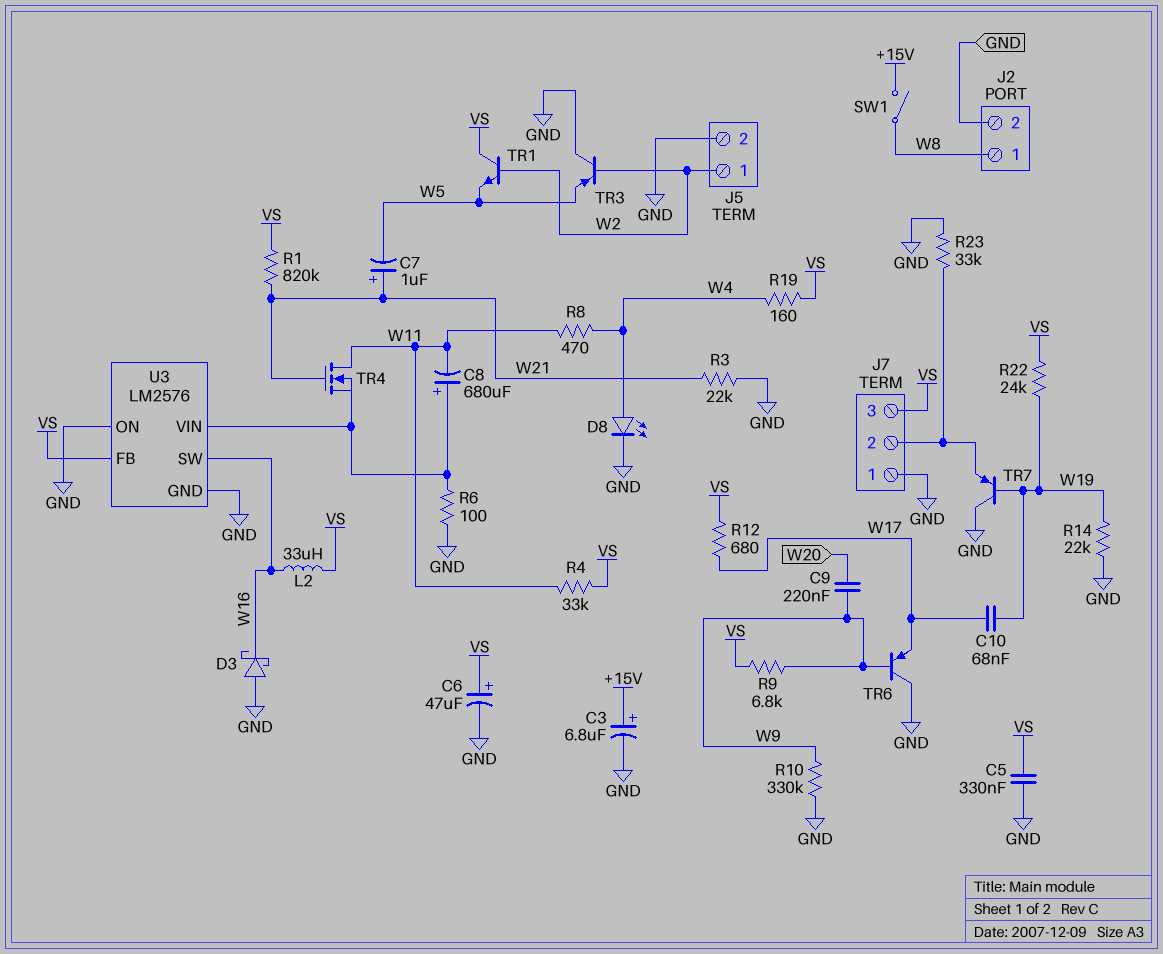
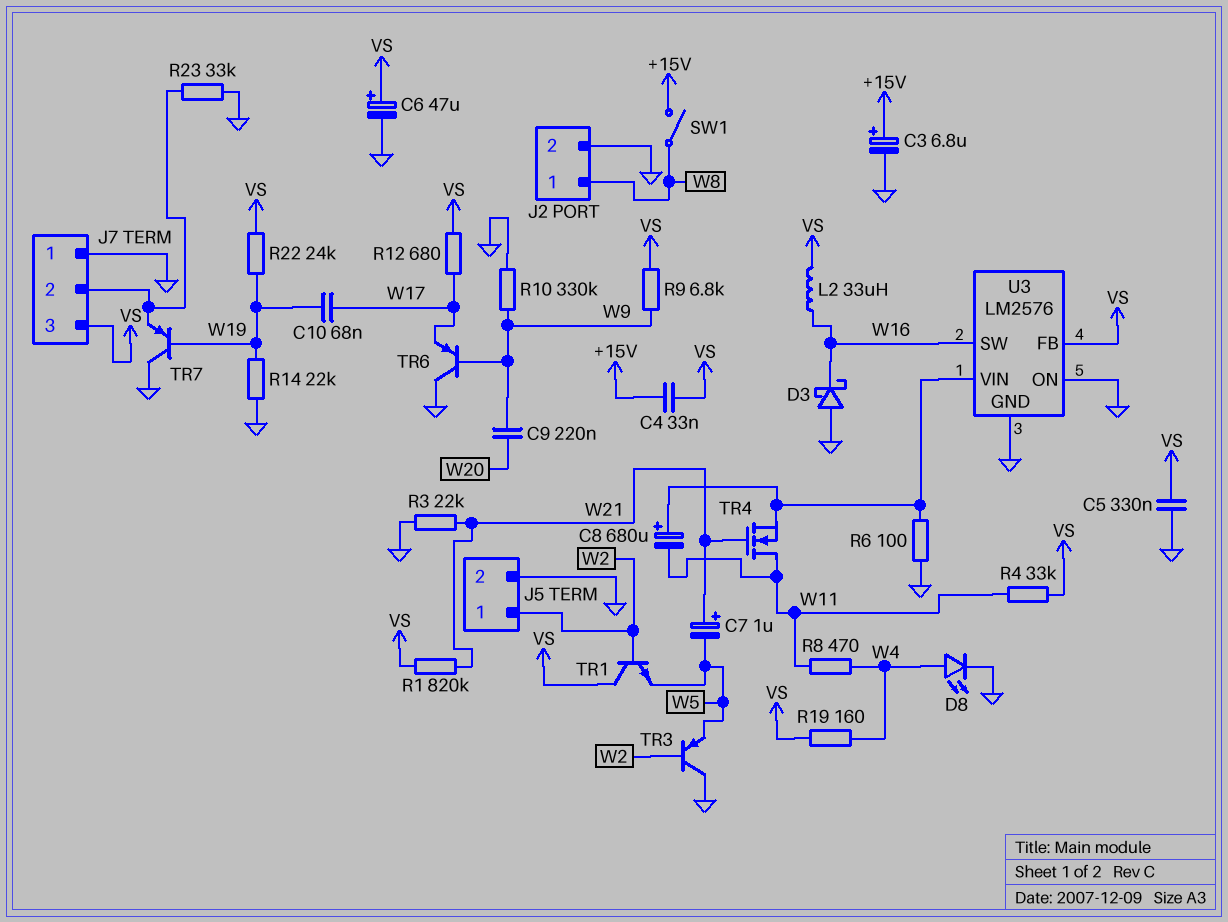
C4: none -> 33nF (+15V, VS)

